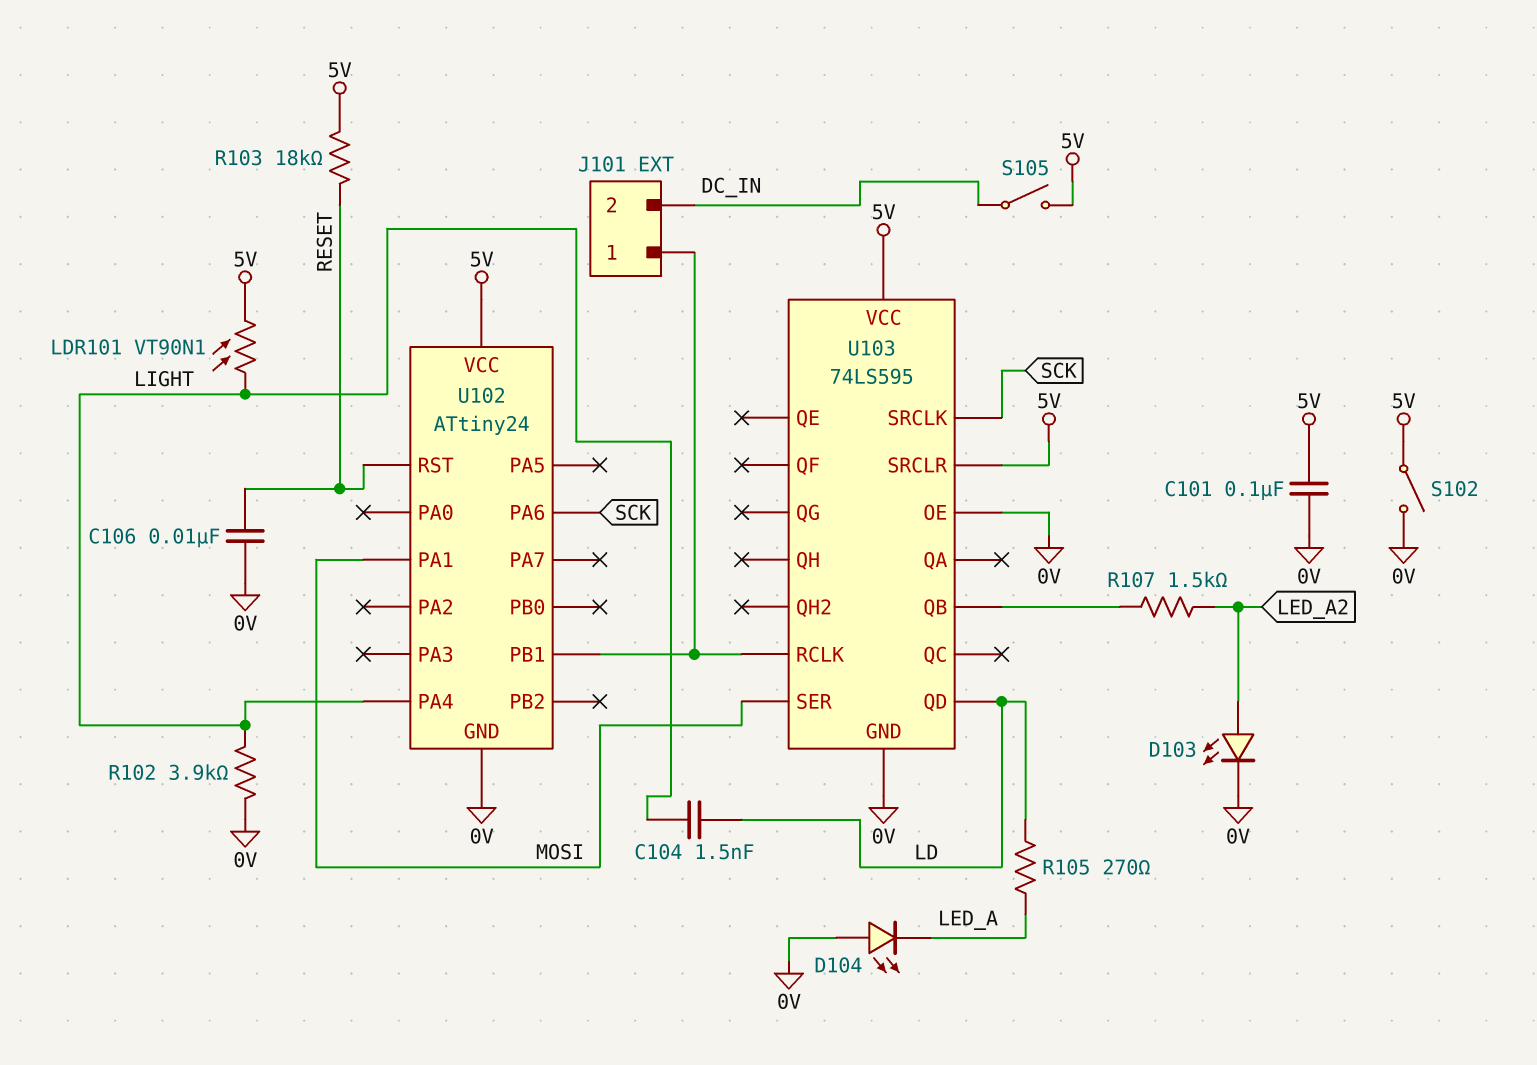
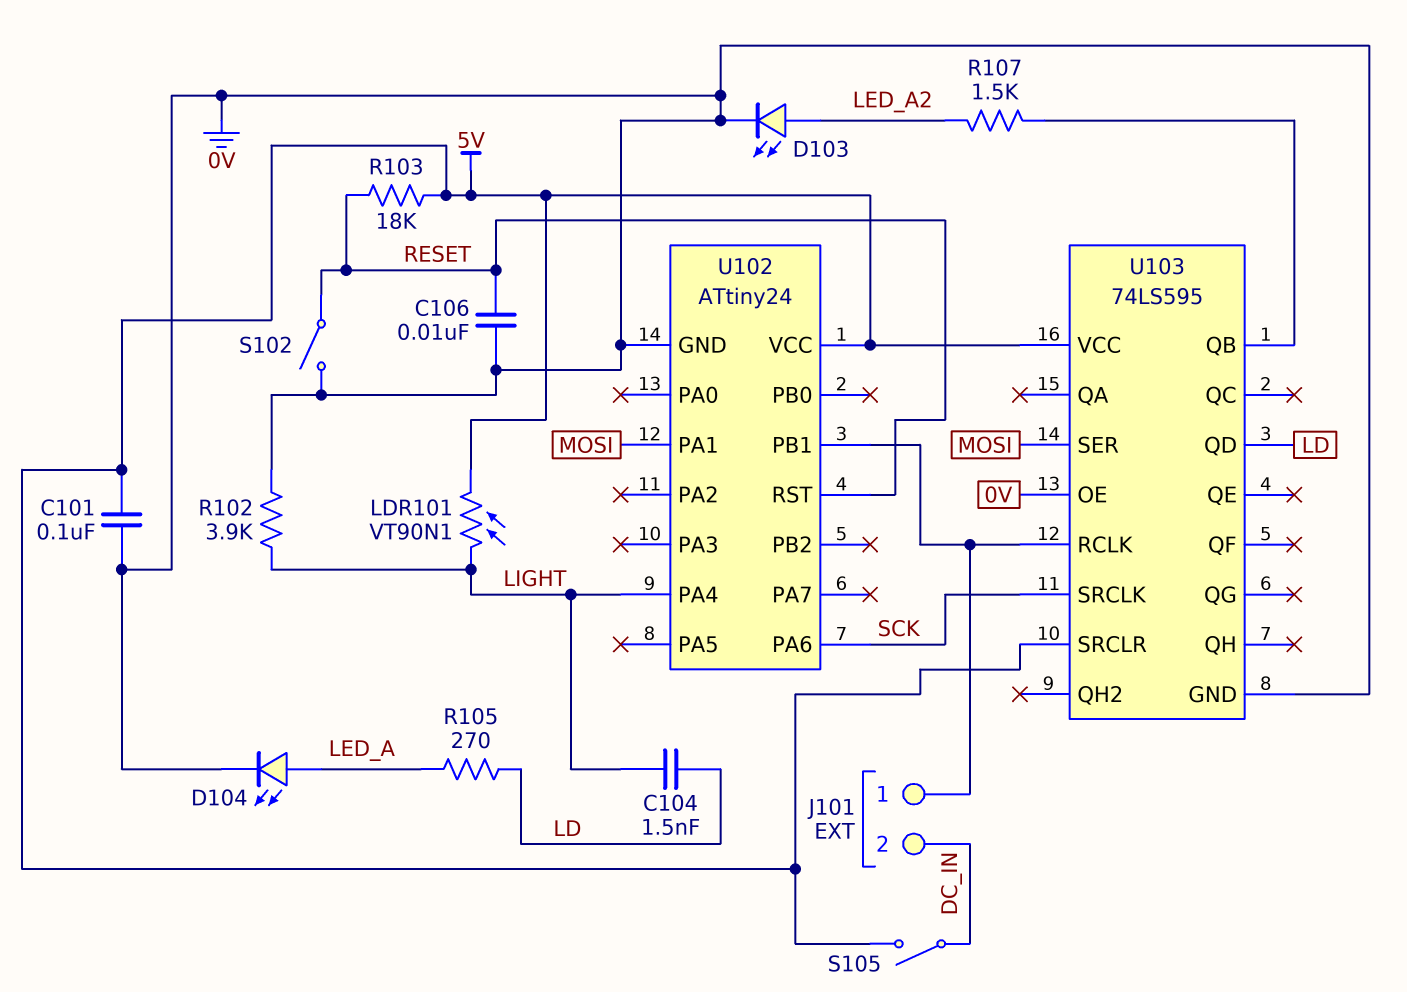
D104: LED (A 0V, K LED_A) -> LED (A LED_A, K 0V)
S102: switch (0V, 5V) -> switch (0V, RESET)

